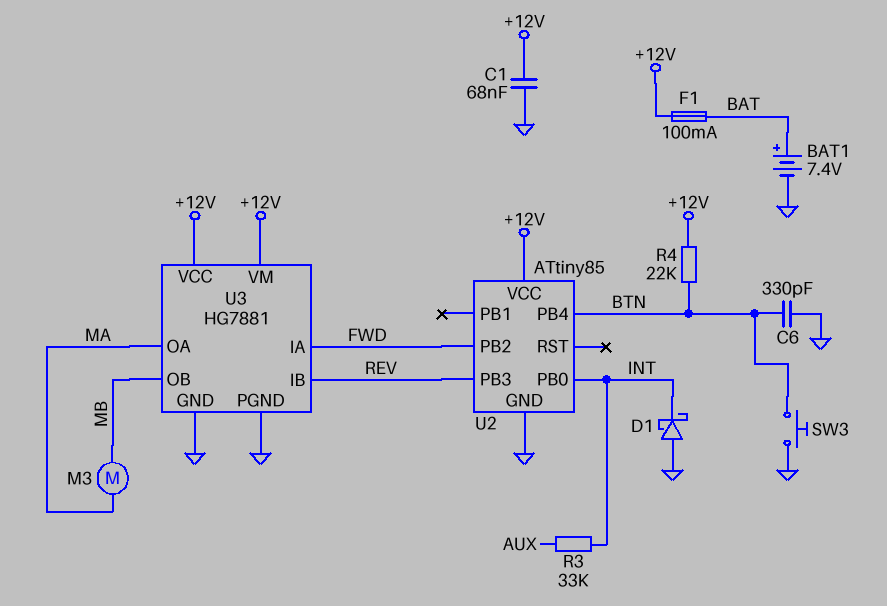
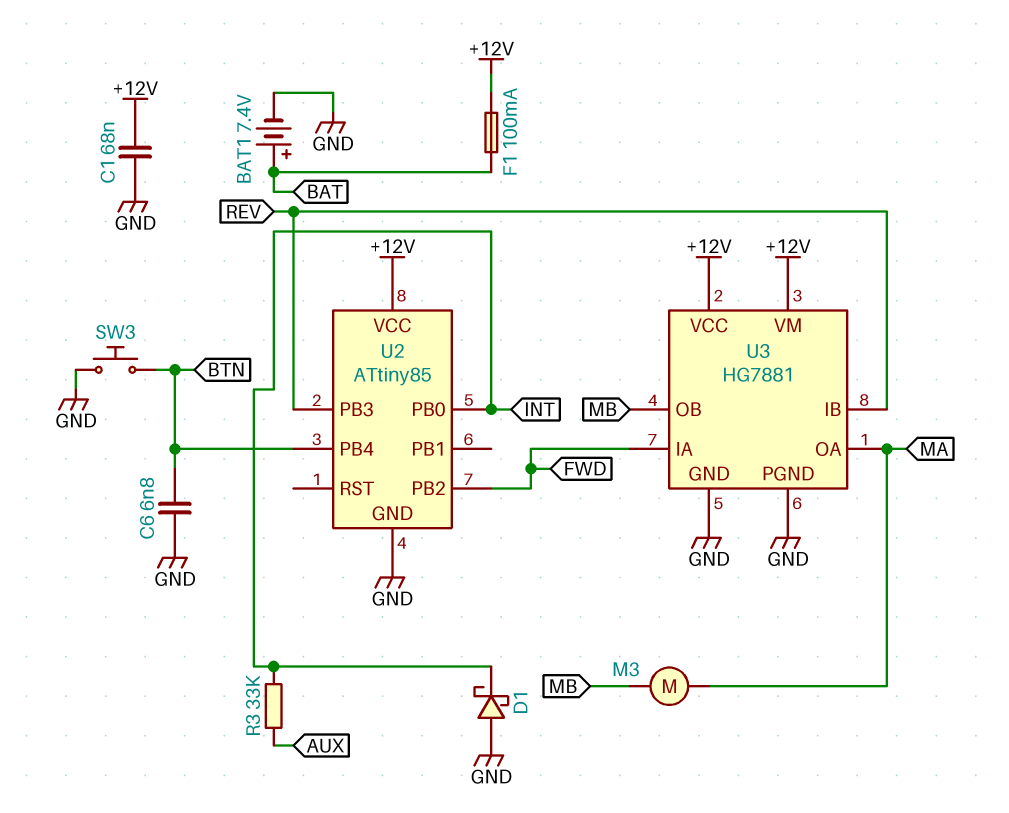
C6: 330pF (BTN, GND) -> 6.8nF (BTN, GND)
R4: 22k (+12V, BTN) -> none

